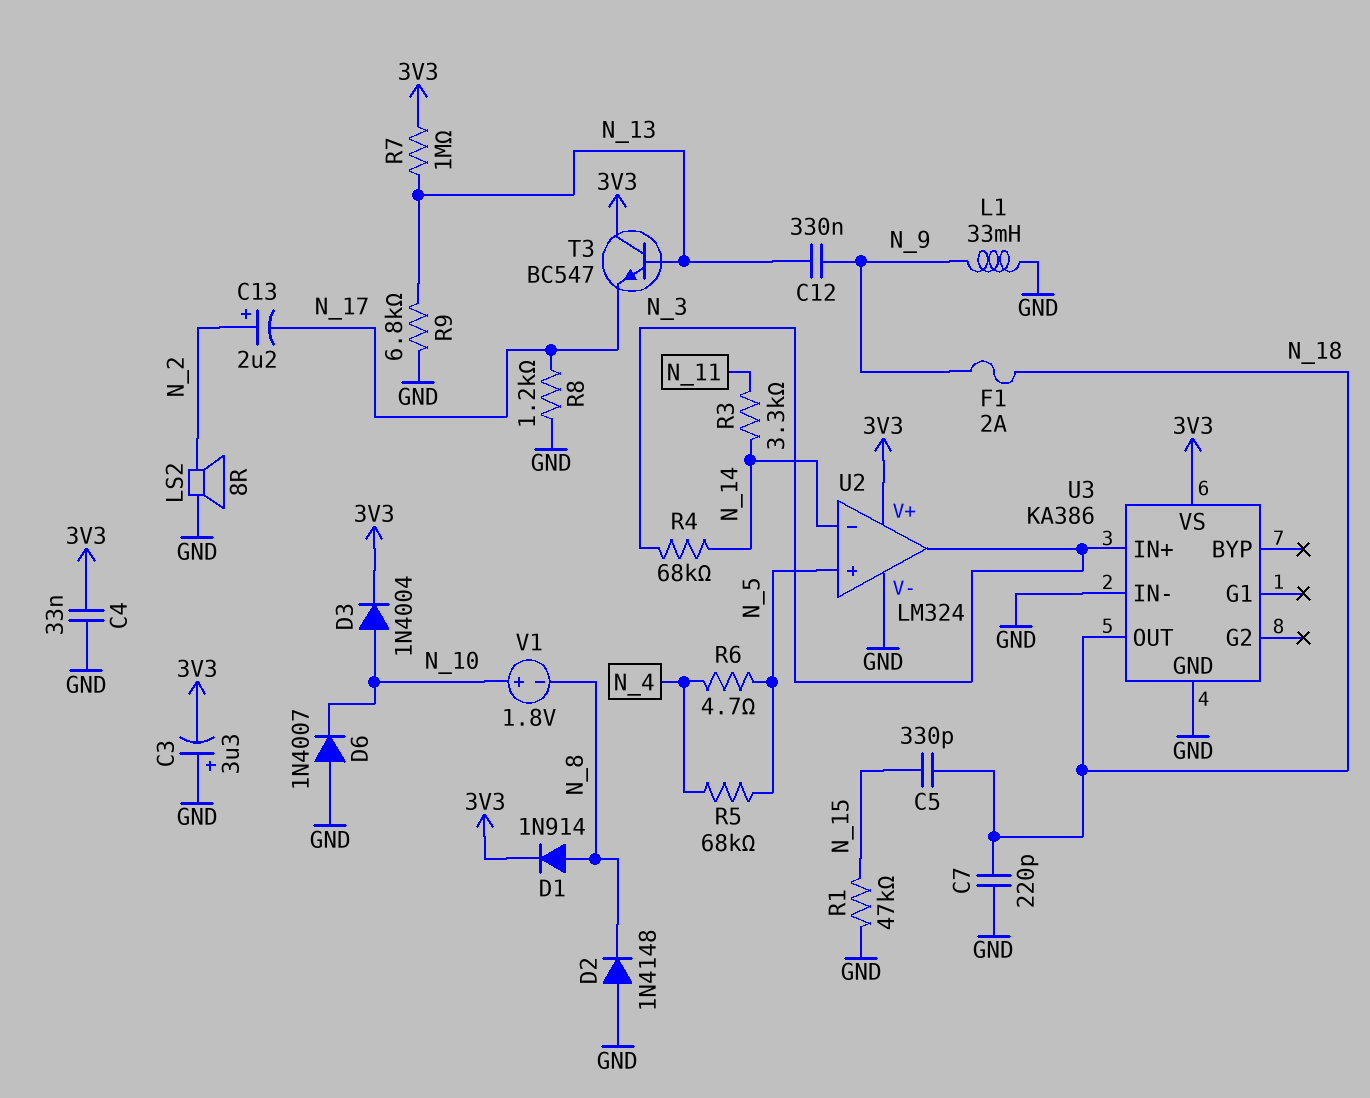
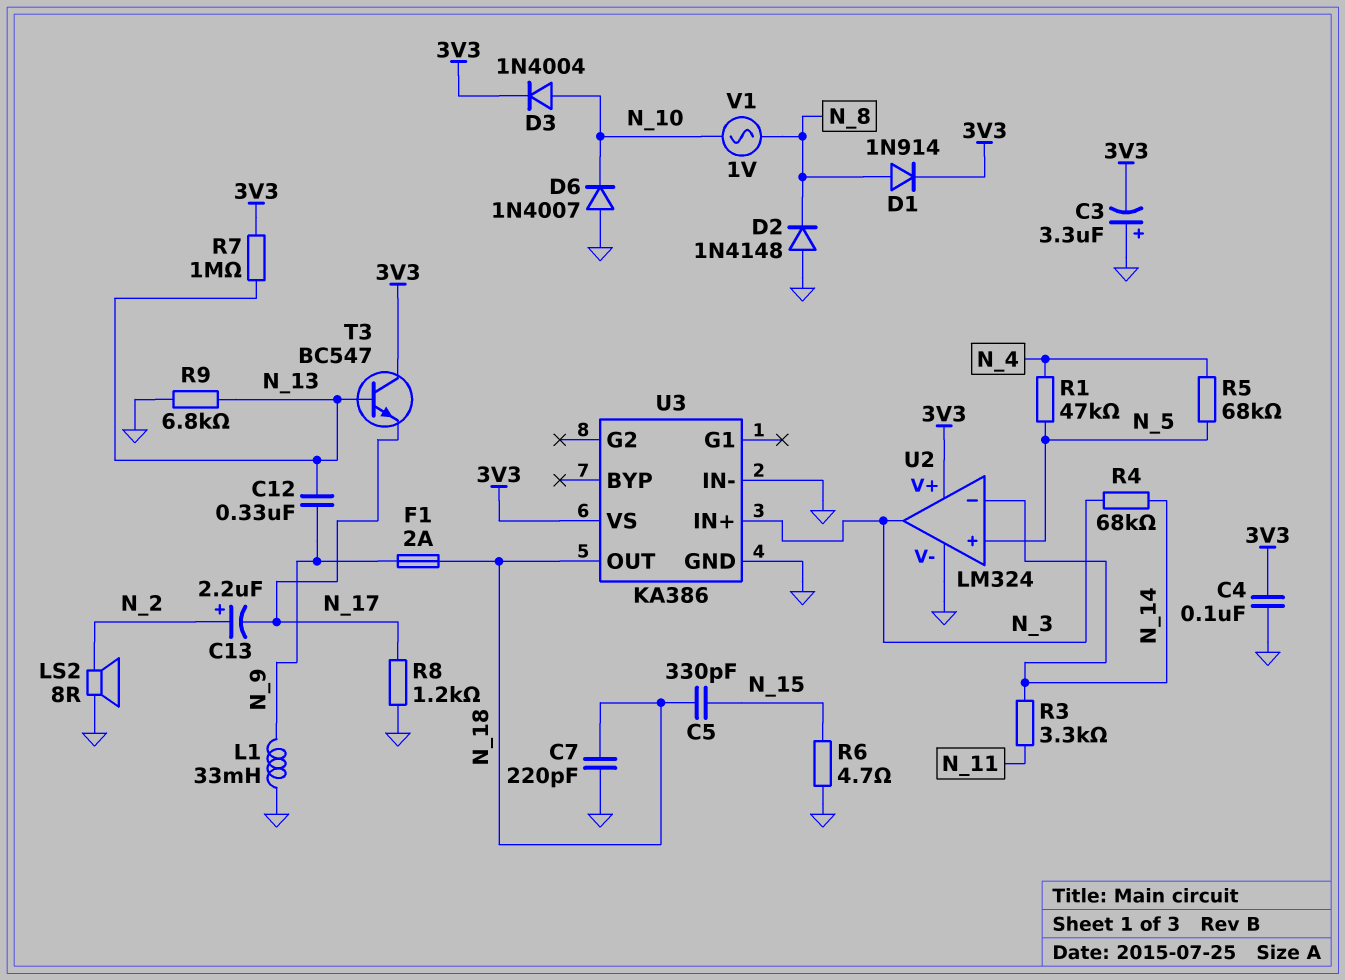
C4: 33nF (3V3, GND) -> 100nF (3V3, GND)
R1: 47k (GND, N_15) -> 47k (N_4, N_5)
R6: 4.7 (N_4, N_5) -> 4.7 (GND, N_15)
V1: 1.8V (plus N_10, minus N_8) -> AC 1V (N_8, N_10)

